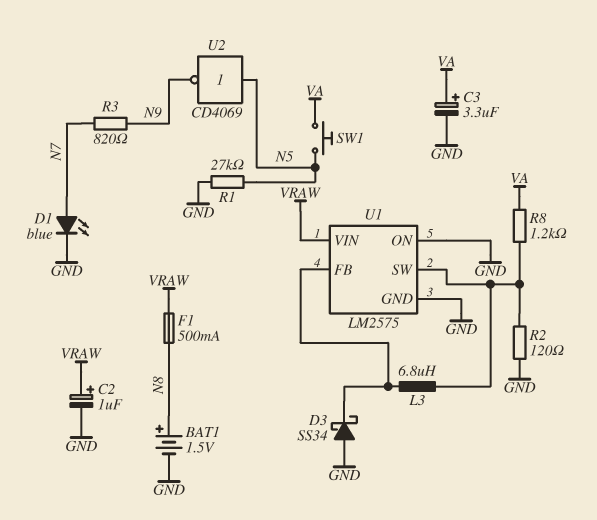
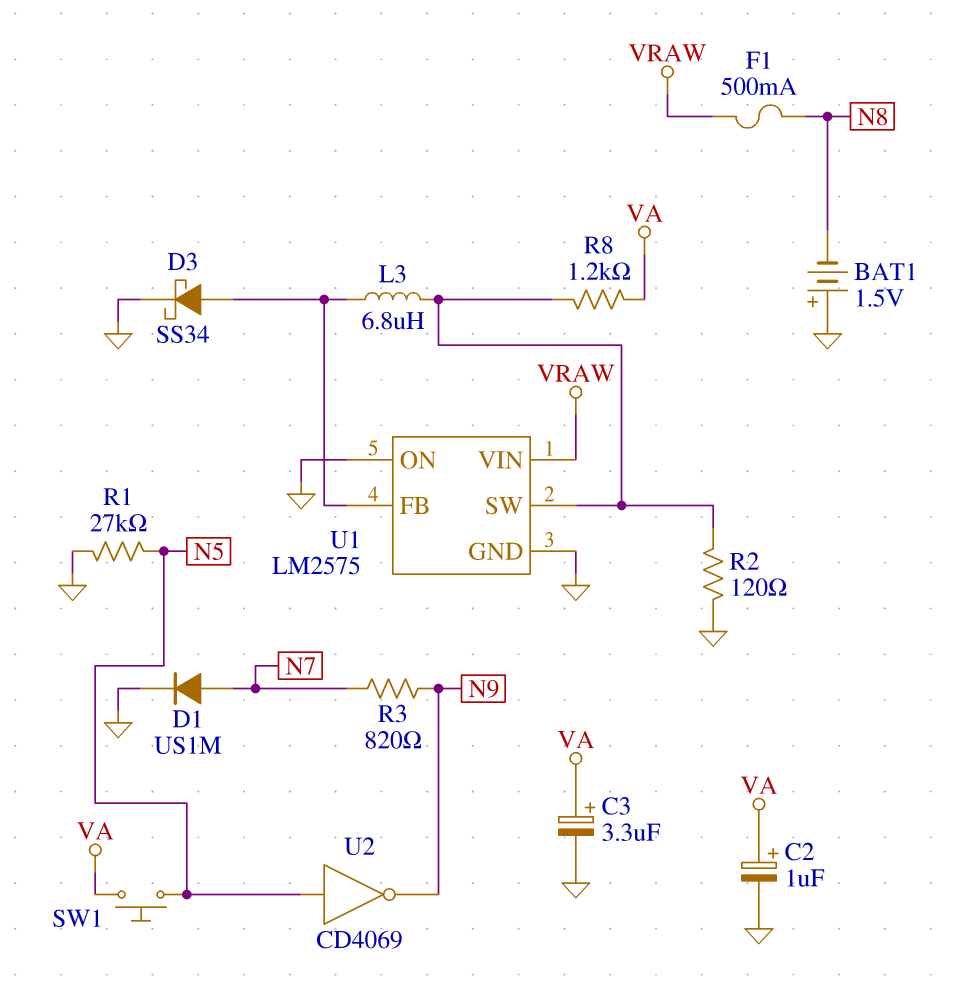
BAT1: 1.5V (plus N8, minus GND) -> 1.5V (plus GND, minus N8)
C2: 1uF (plus VRAW, minus GND) -> 1uF (plus VA, minus GND)
D1: LED blue (A N7, K GND) -> diode US1M (A N7, K GND)
D3: schottky SS34 (A GND, K U1/FB) -> schottky SS34 (A U1/FB, K GND)

